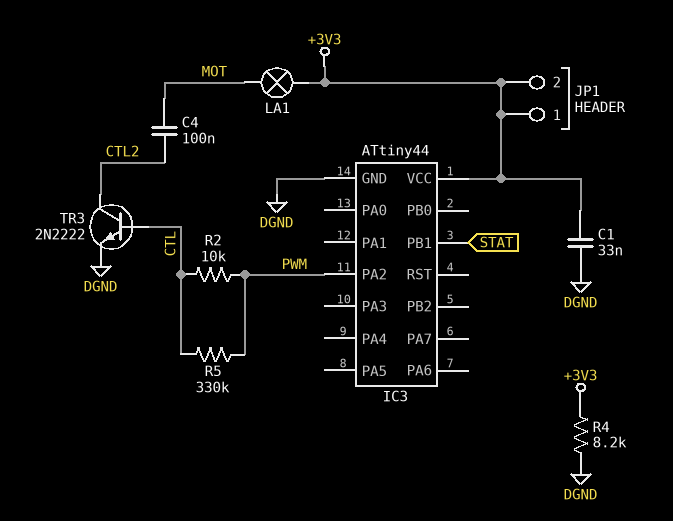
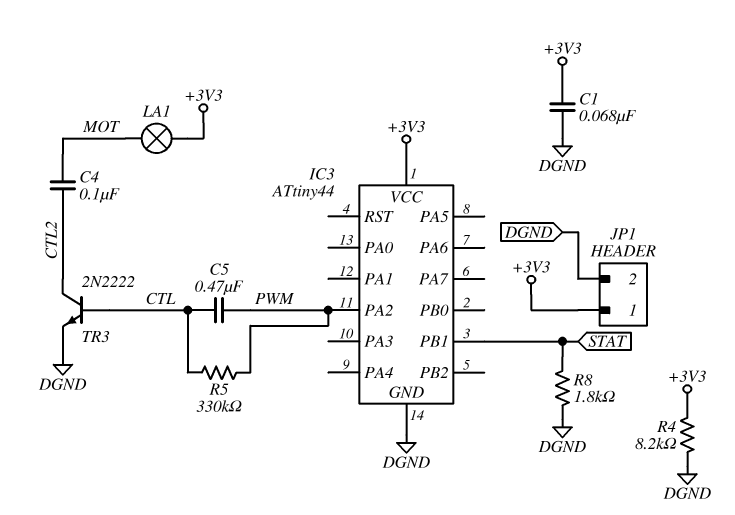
C1: 33nF (+3V3, DGND) -> 68nF (+3V3, DGND)
C5: none -> 470nF (CTL, PWM)
JP1 pin 2: +3V3 -> DGND
R2: 10k (CTL, PWM) -> none
R8: none -> 1.8k (DGND, STAT)

